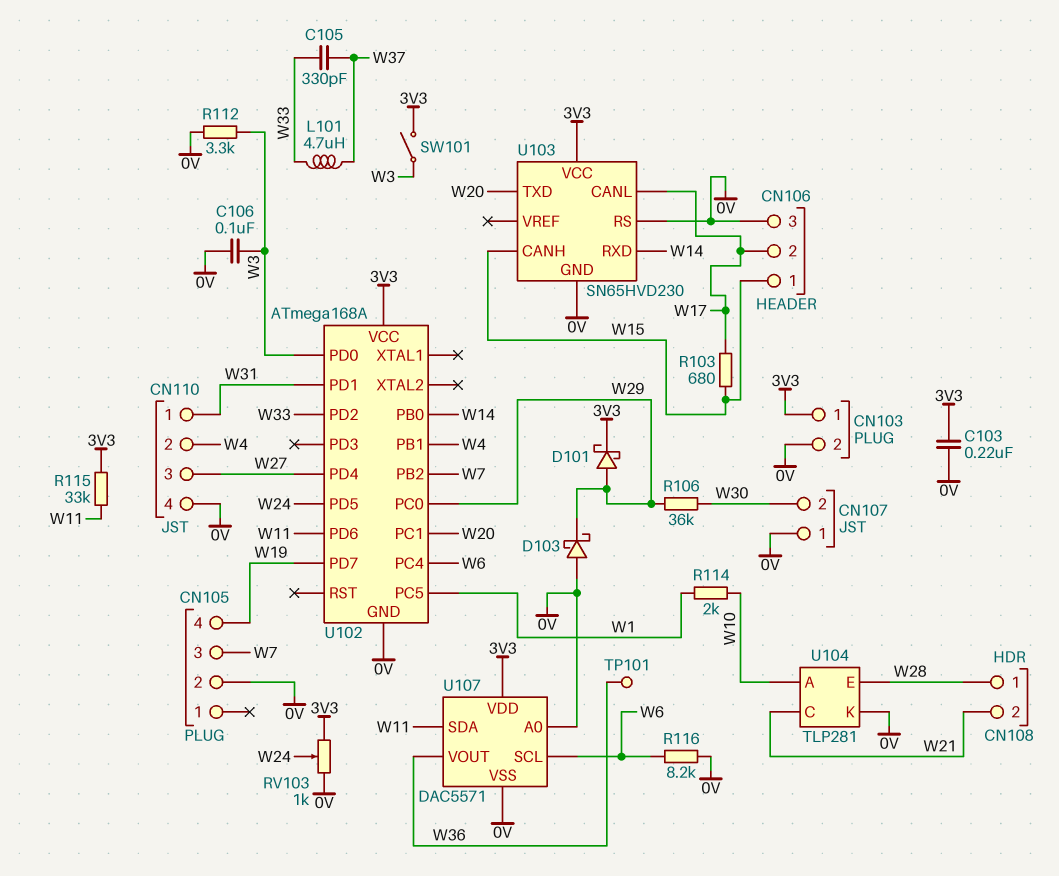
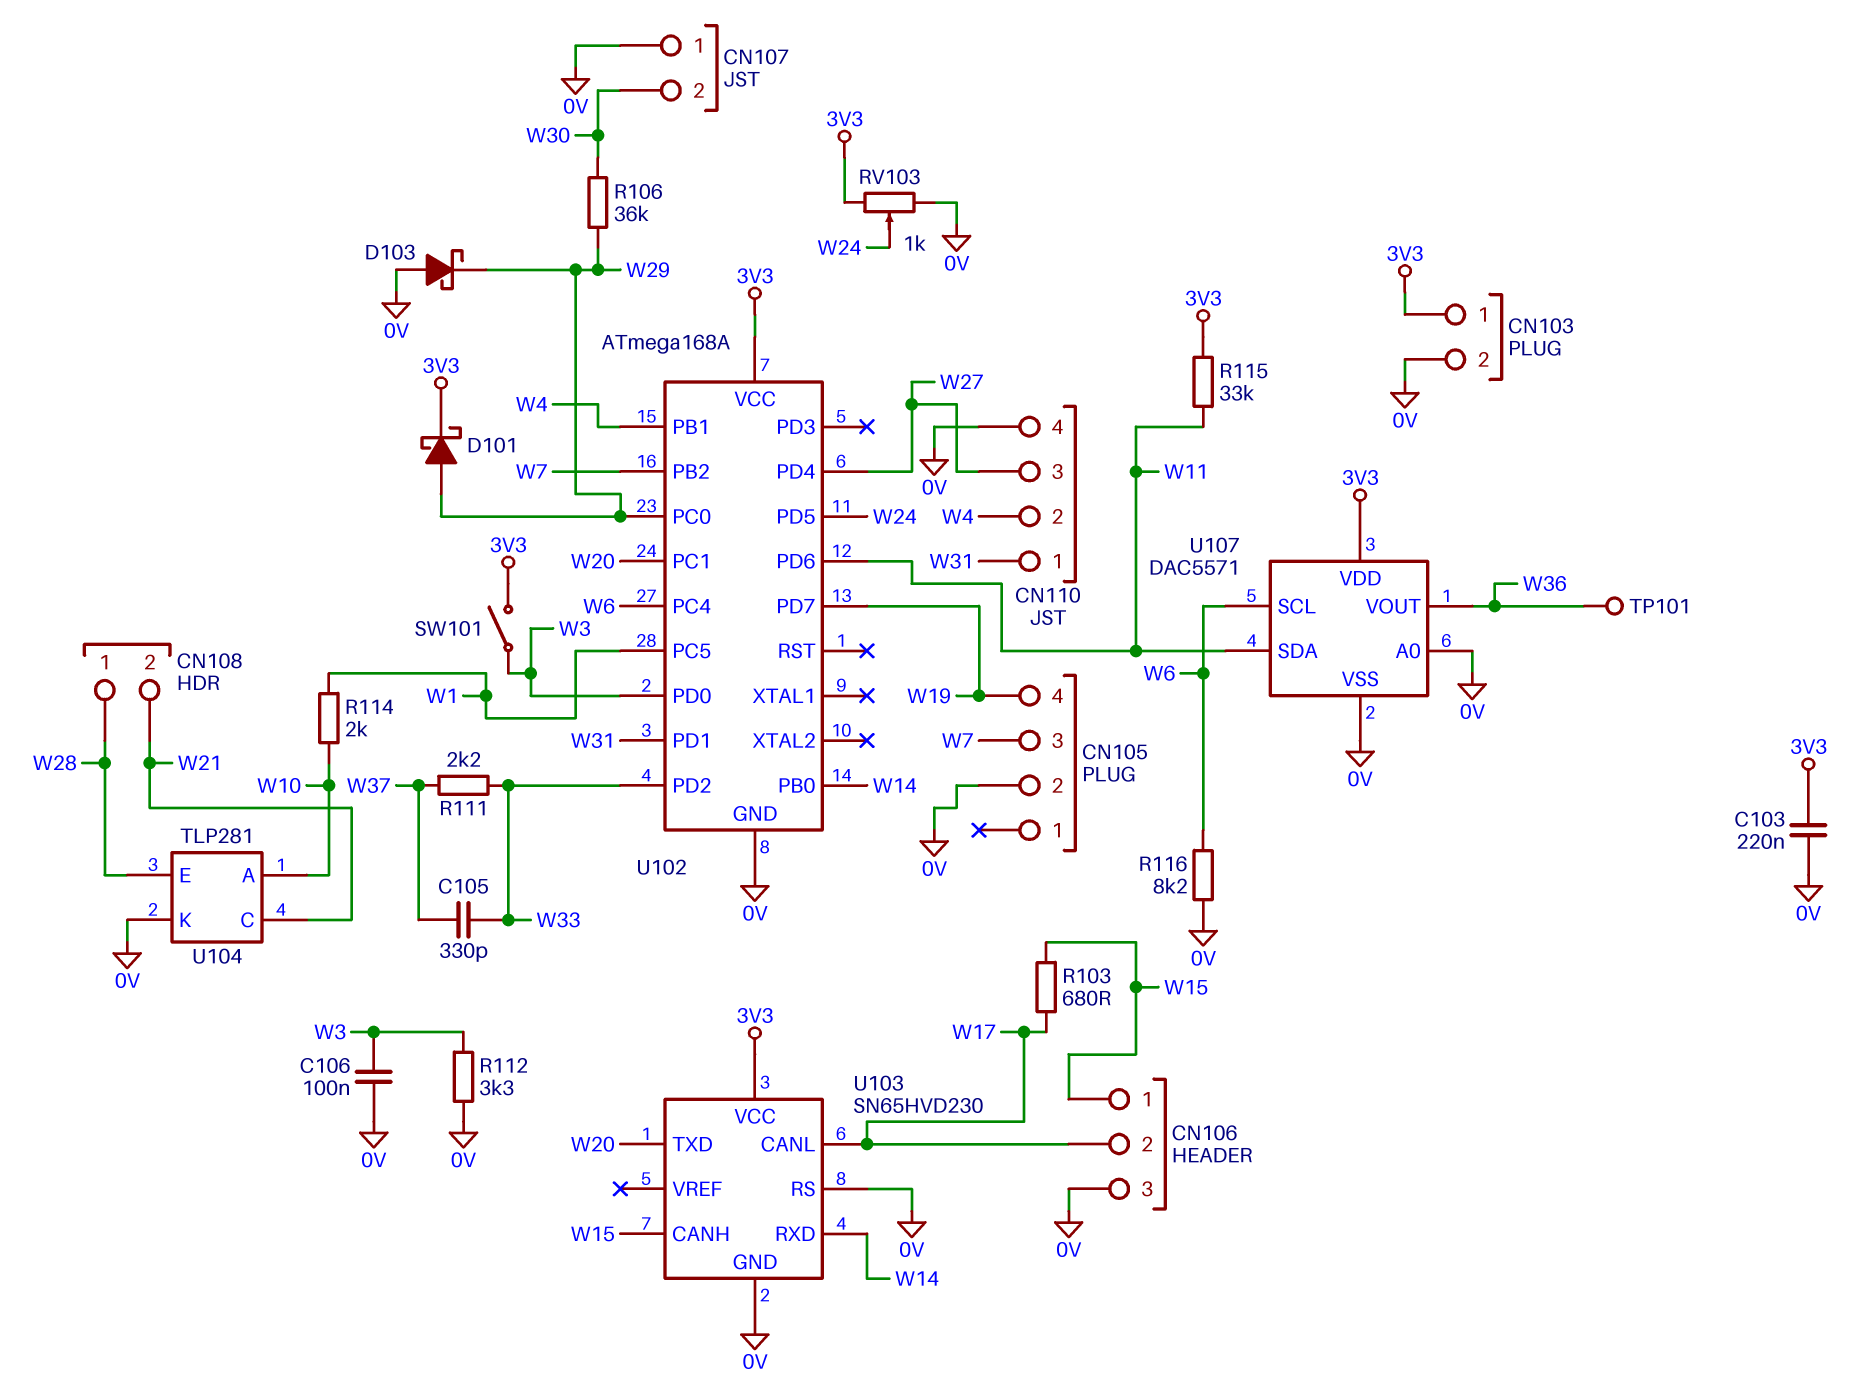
L101: 4.7uH (W33, W37) -> none
R111: none -> 2.2k (W33, W37)

